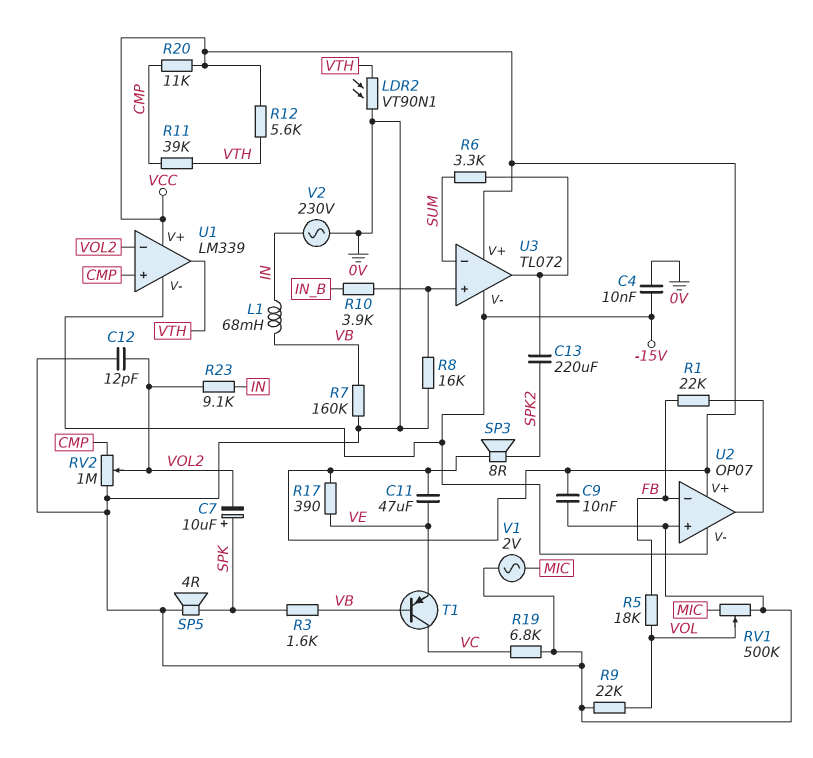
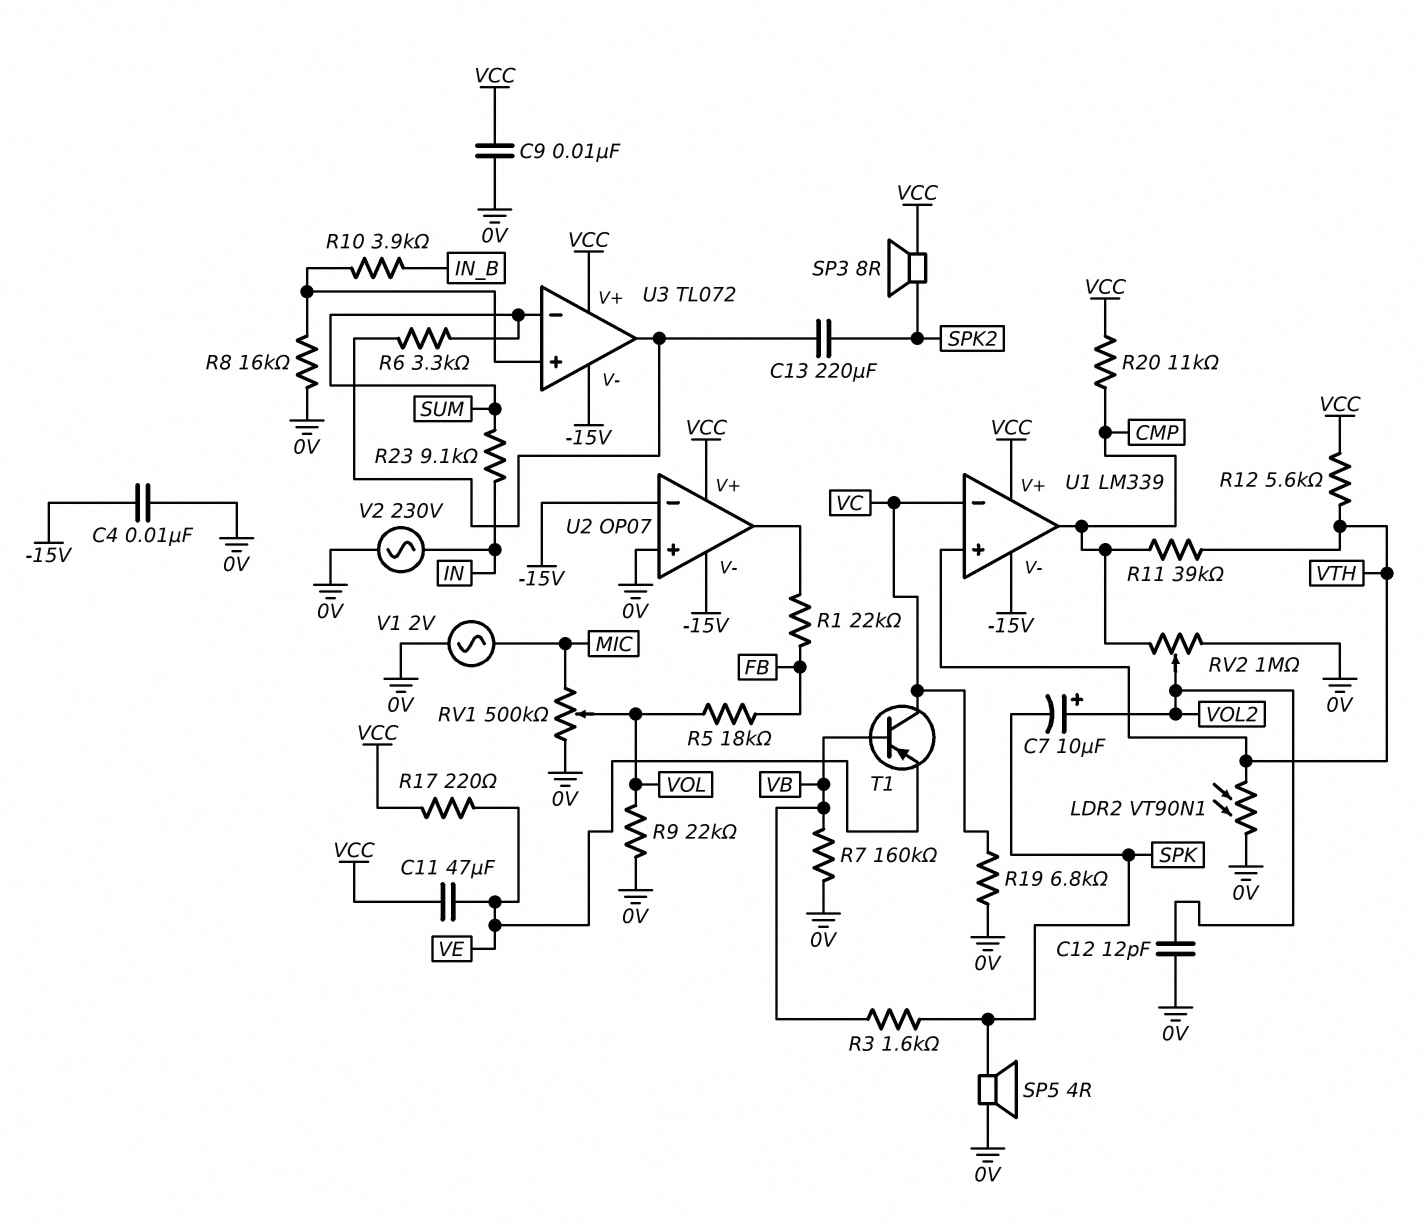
C7: 10uF (plus SPK, minus VOL2) -> 10uF (plus VOL2, minus SPK)
L1: 68mH (IN, VB) -> none
R17: 390 (VCC, VE) -> 220 (VCC, VE)
R23: 9.1k (IN, VOL2) -> 9.1k (IN, SUM)
U1 pin in+: CMP -> VTH
U1 pin in-: VOL2 -> VC
U1 pin out: VTH -> CMP
U2 pin in-: FB -> -15V

